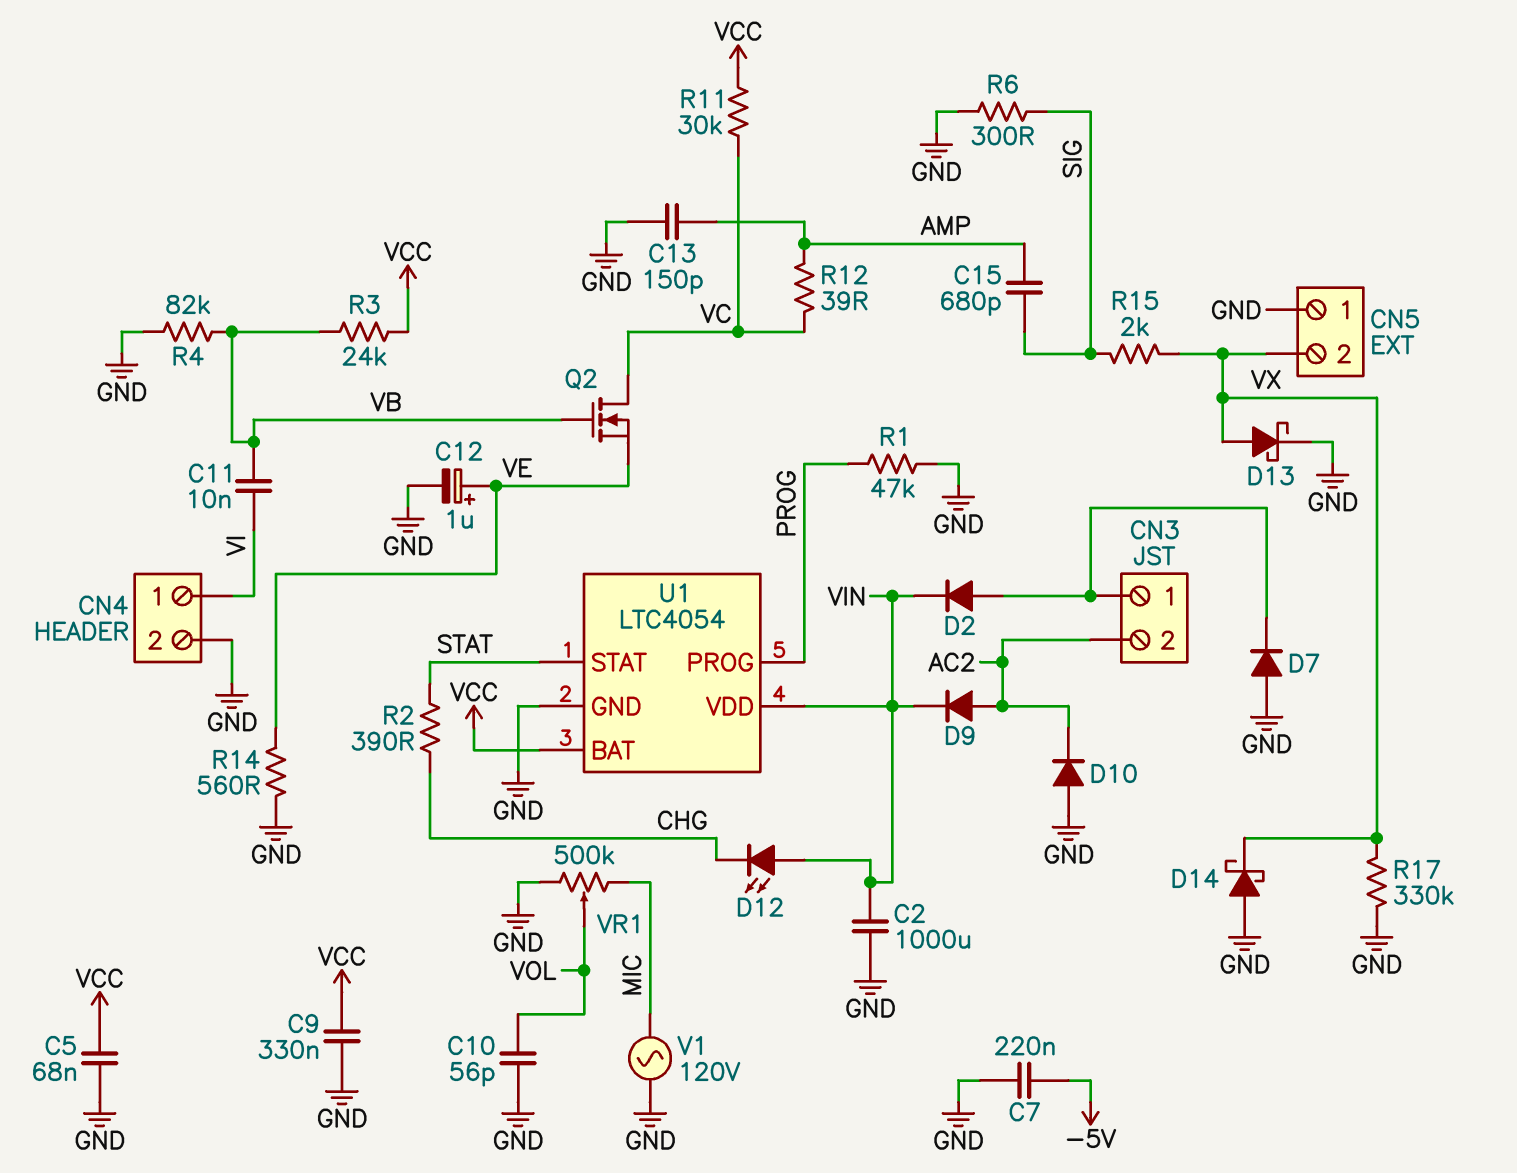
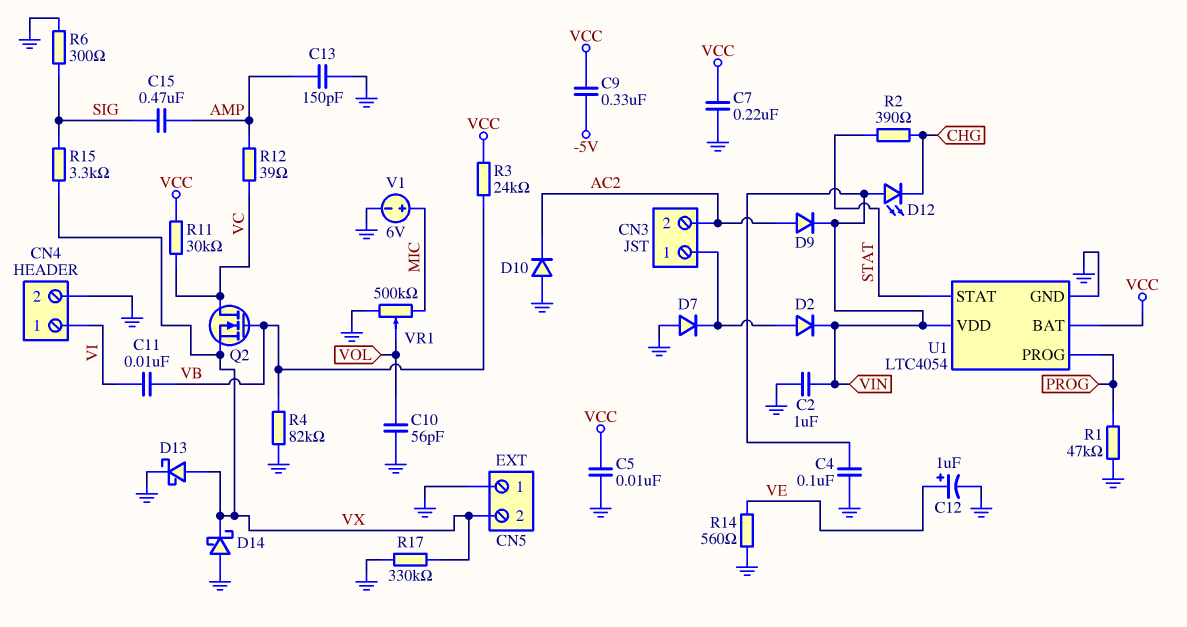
C2: 1000uF (GND, VIN) -> 1uF (GND, VIN)
C4: none -> 100nF (GND, VIN)
C5: 68nF (GND, VCC) -> 10nF (GND, VCC)
C7: 220nF (-5V, GND) -> 220nF (GND, VCC)
C9: 330nF (GND, VCC) -> 330nF (-5V, VCC)
C15: 680pF (AMP, SIG) -> 470nF (AMP, SIG)
Q2: NMOS (G VB, D VC, S VE) -> NMOS (G VB, D VC, S VX)
R15: 2k (SIG, VX) -> 3.3k (SIG, VX)
V1: AC 120V (GND, MIC) -> 6V (plus MIC, minus GND)

